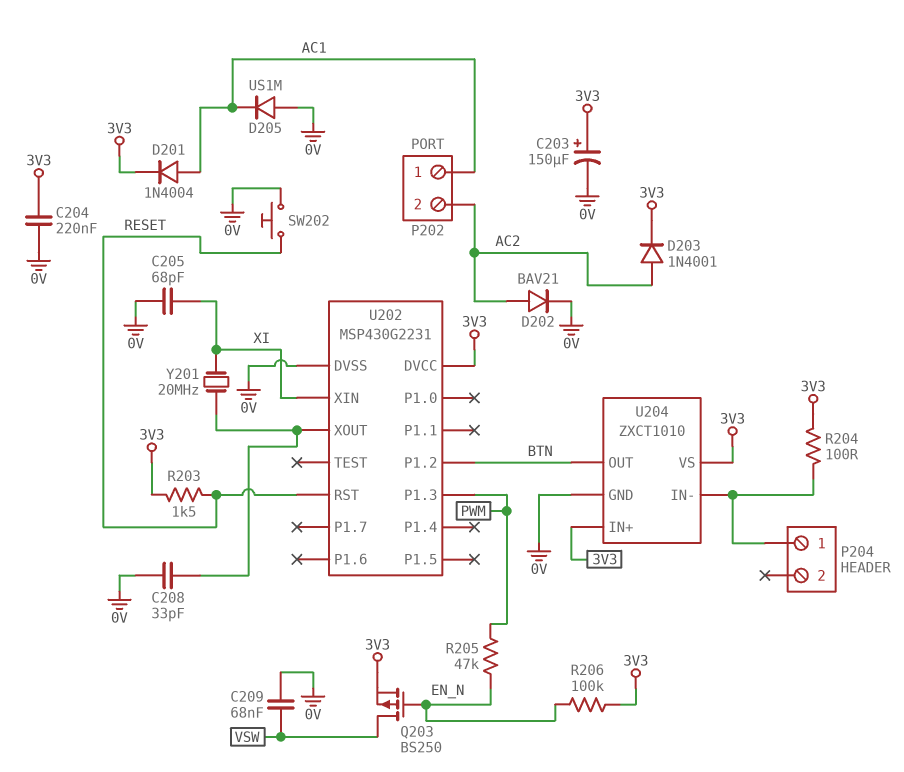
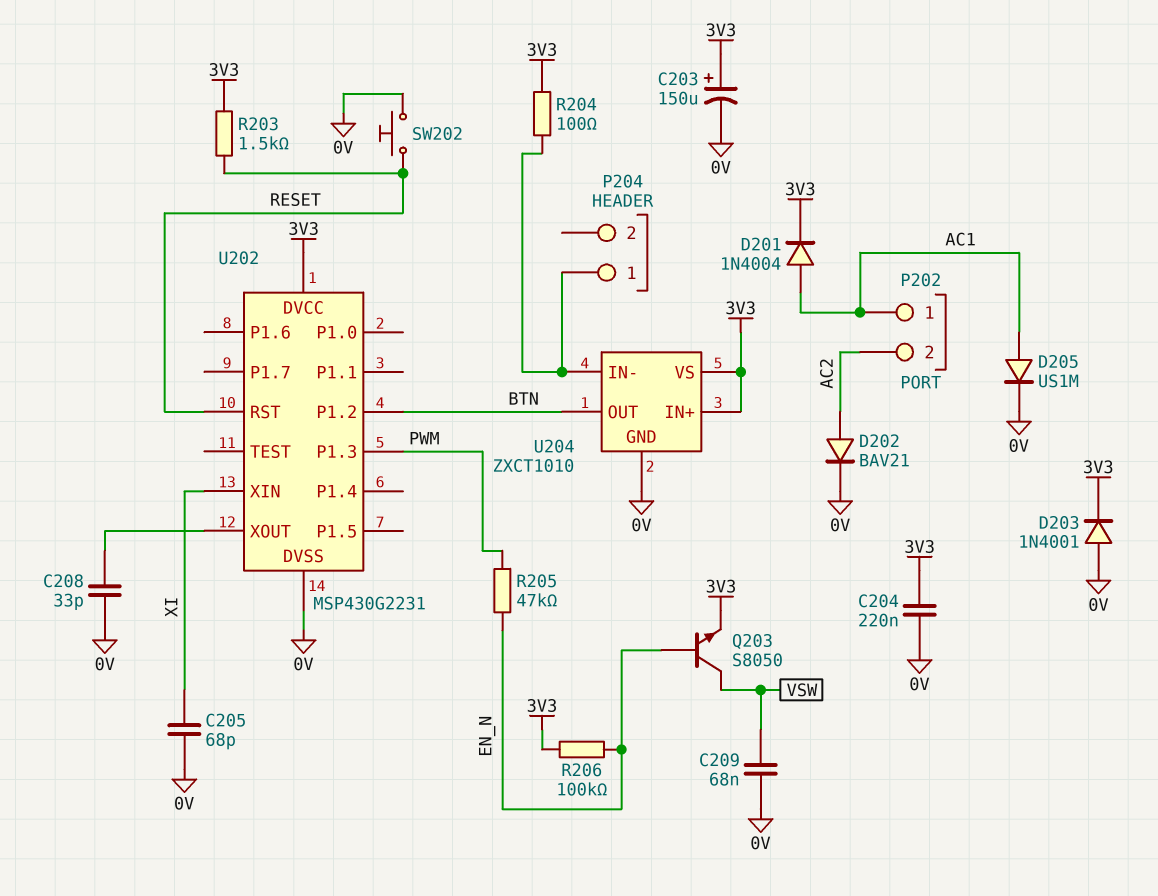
D203: diode 1N4001 (A AC2, K 3V3) -> diode 1N4001 (A 0V, K 3V3)
D205: diode US1M (A 0V, K AC1) -> diode US1M (A AC1, K 0V)
Q203: PMOS BS250 (G EN_N, D VSW, S 3V3) -> NPN S8050 (B EN_N, C VSW, E 3V3)
Y201: 20MHz (U202/XOUT, XI) -> none

